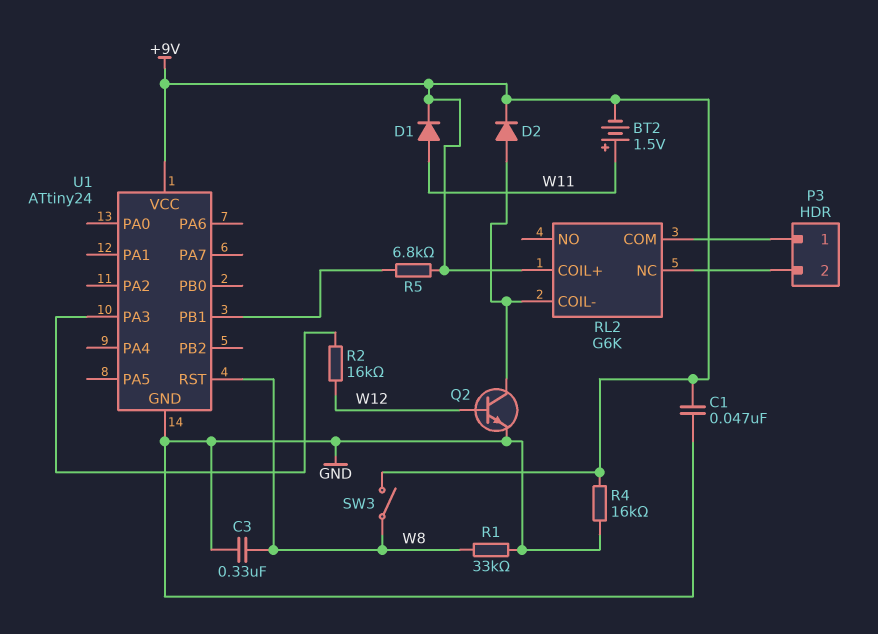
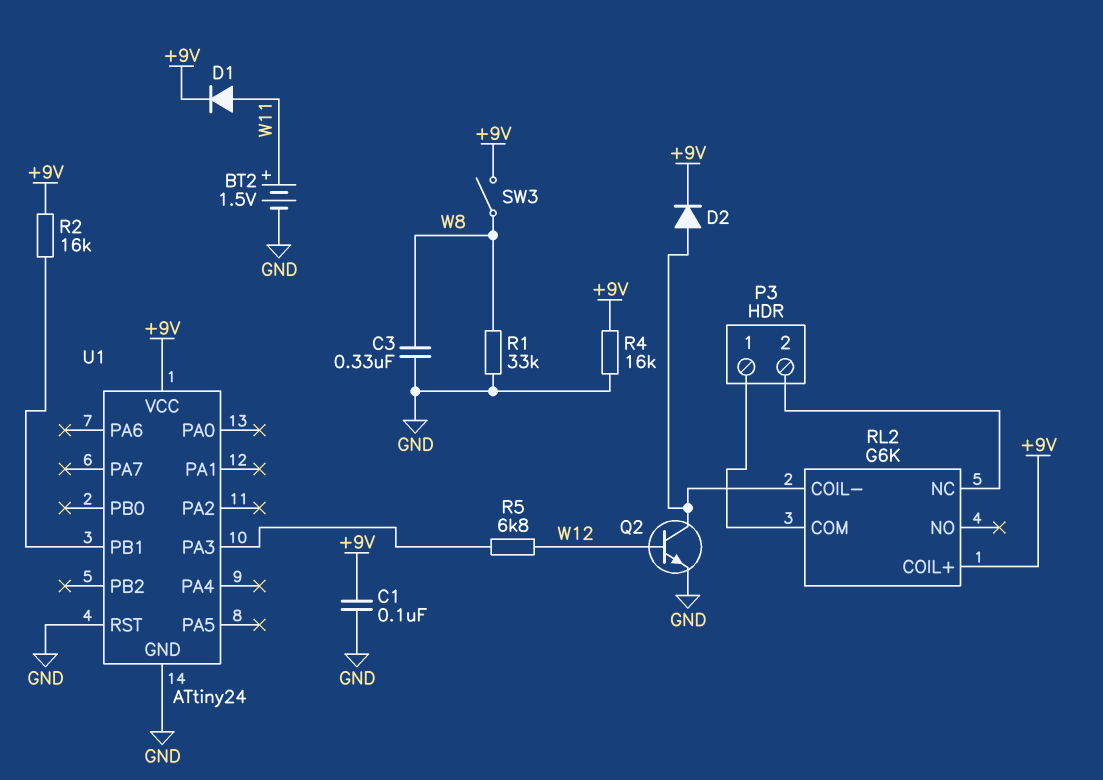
BT2: 1.5V (plus W11, minus +9V) -> 1.5V (plus W11, minus GND)
C1: 47nF (+9V, GND) -> 100nF (+9V, GND)
R2: 16k (U1/PA3, W12) -> 16k (+9V, U1/PB1)
R5: 6.8k (+9V, U1/PB1) -> 6.8k (U1/PA3, W12)
U1 pin RST: W8 -> GND

